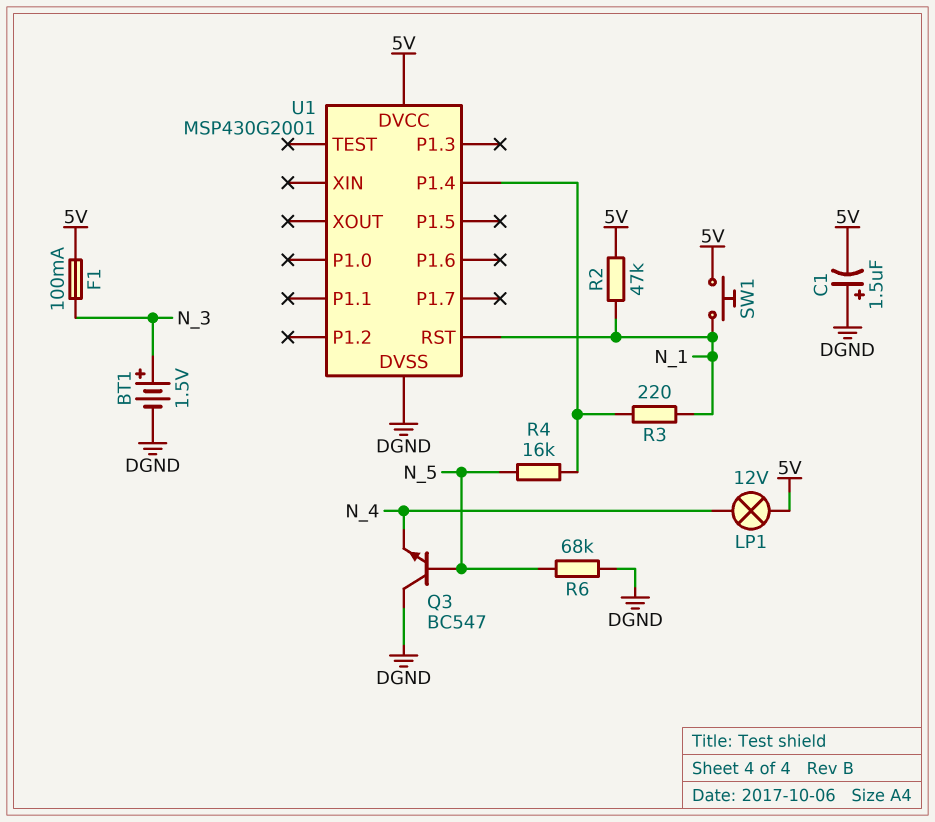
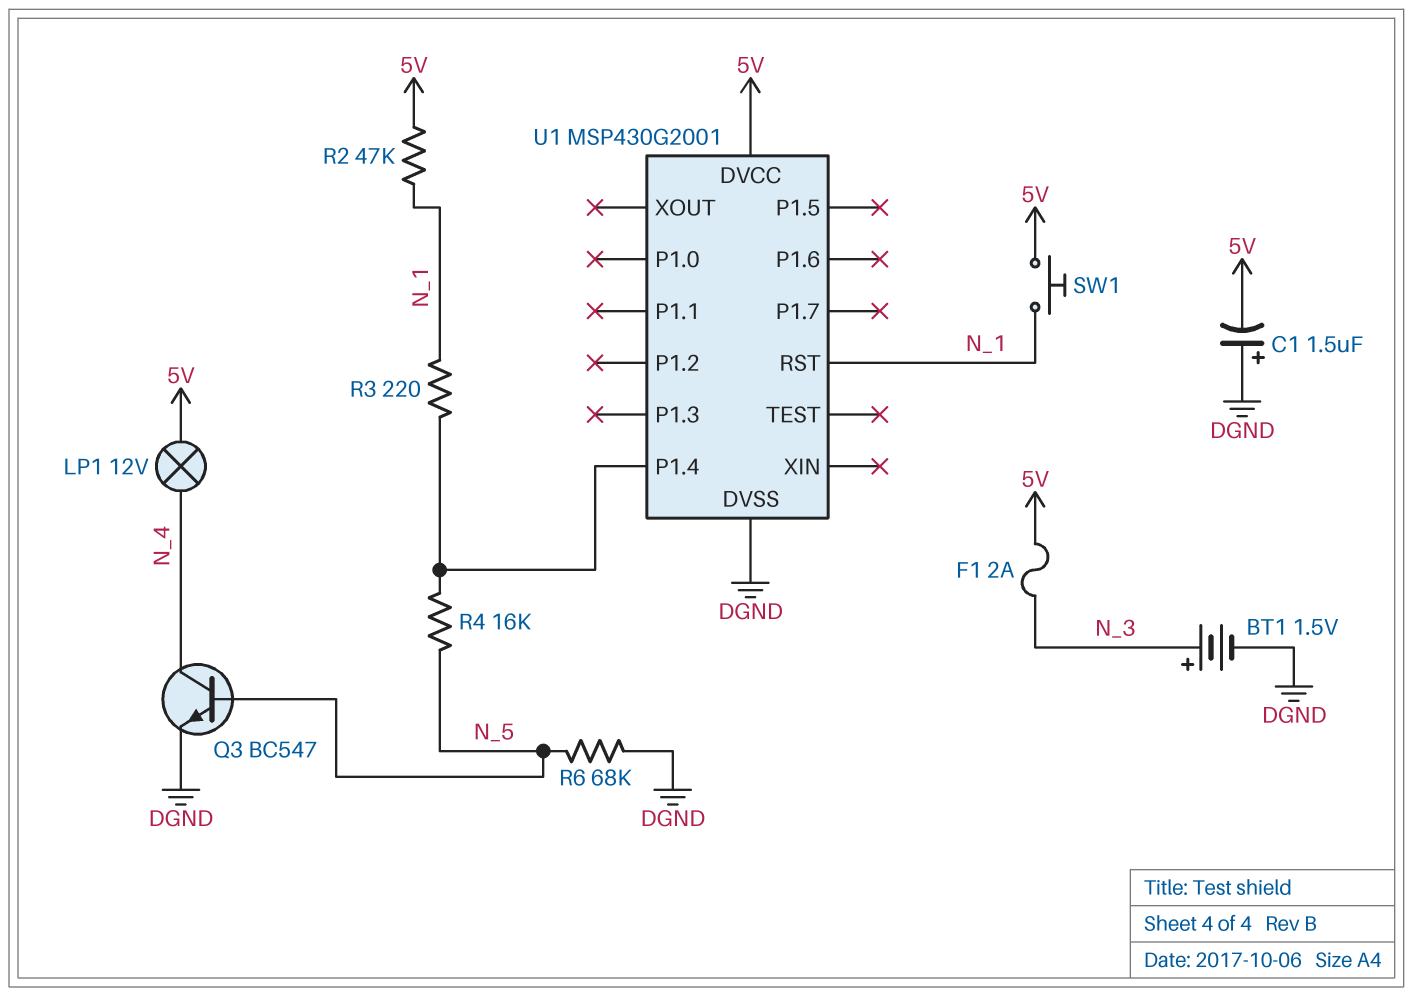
F1: 100mA (5V, N_3) -> 2A (5V, N_3)
Q3: NPN BC547 (B N_5, C DGND, E N_4) -> NPN BC547 (B N_5, C N_4, E DGND)

